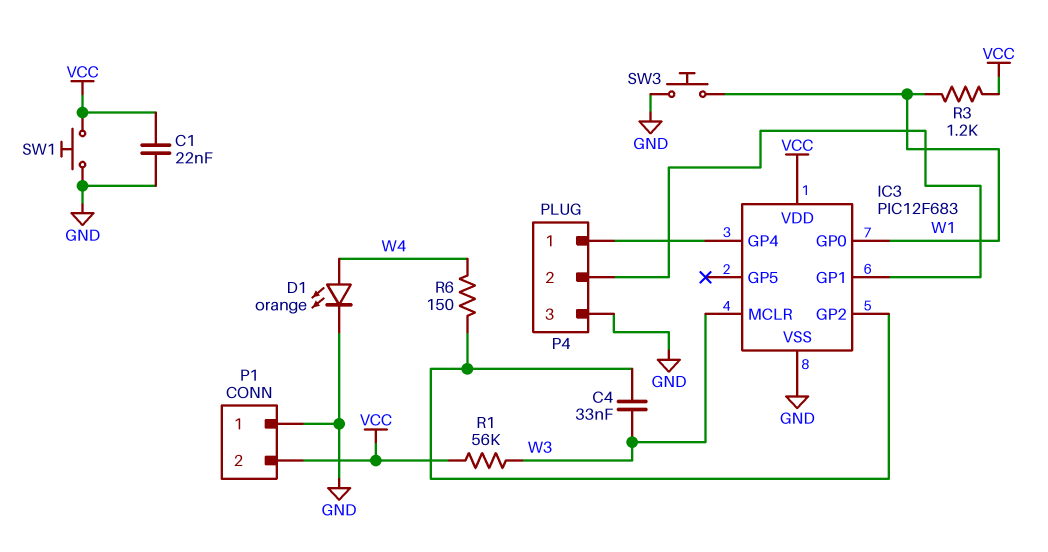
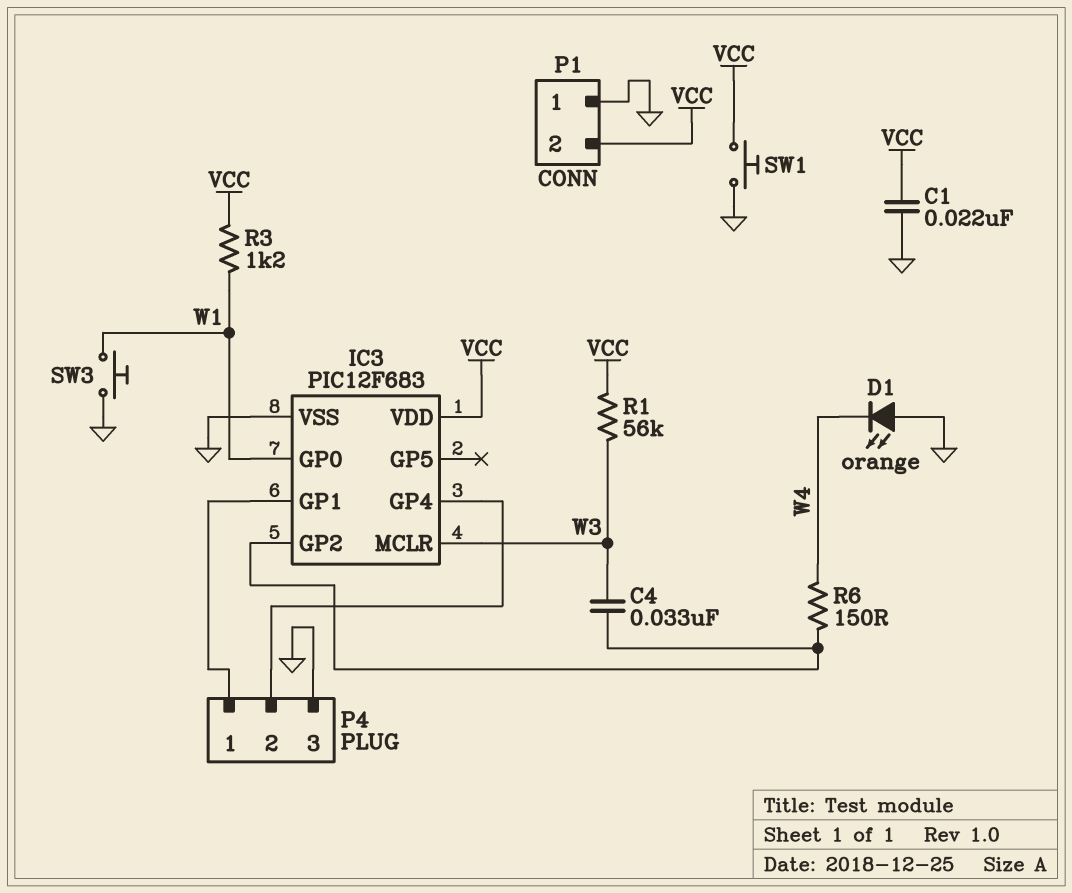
D1: LED orange (A W4, K GND) -> LED orange (A GND, K W4)
P4 pin 1: IC3/GP4 -> IC3/GP1
P4 pin 2: IC3/GP1 -> IC3/GP4

